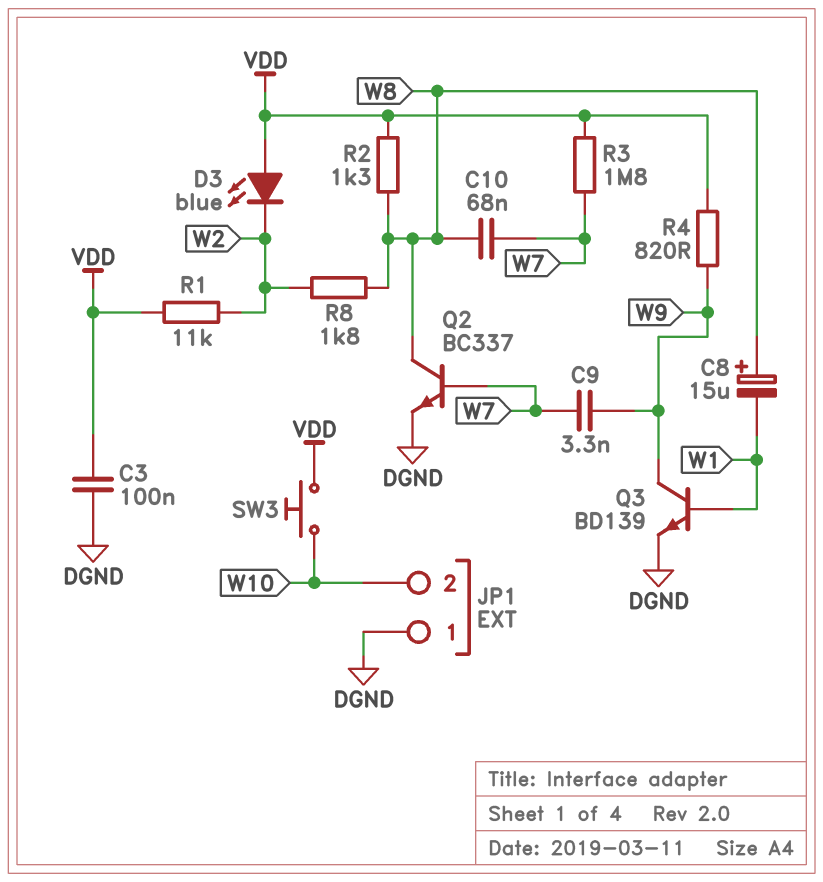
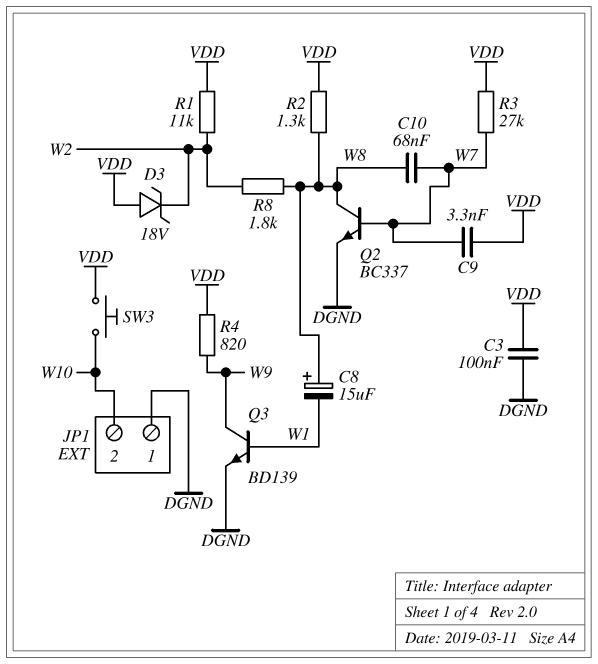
C9: 3.3nF (W7, W9) -> 3.3nF (VDD, W7)
D3: LED blue (A VDD, K W2) -> zener 18V (A VDD, K W2)
R3: 1.8M (VDD, W7) -> 27k (VDD, W7)

